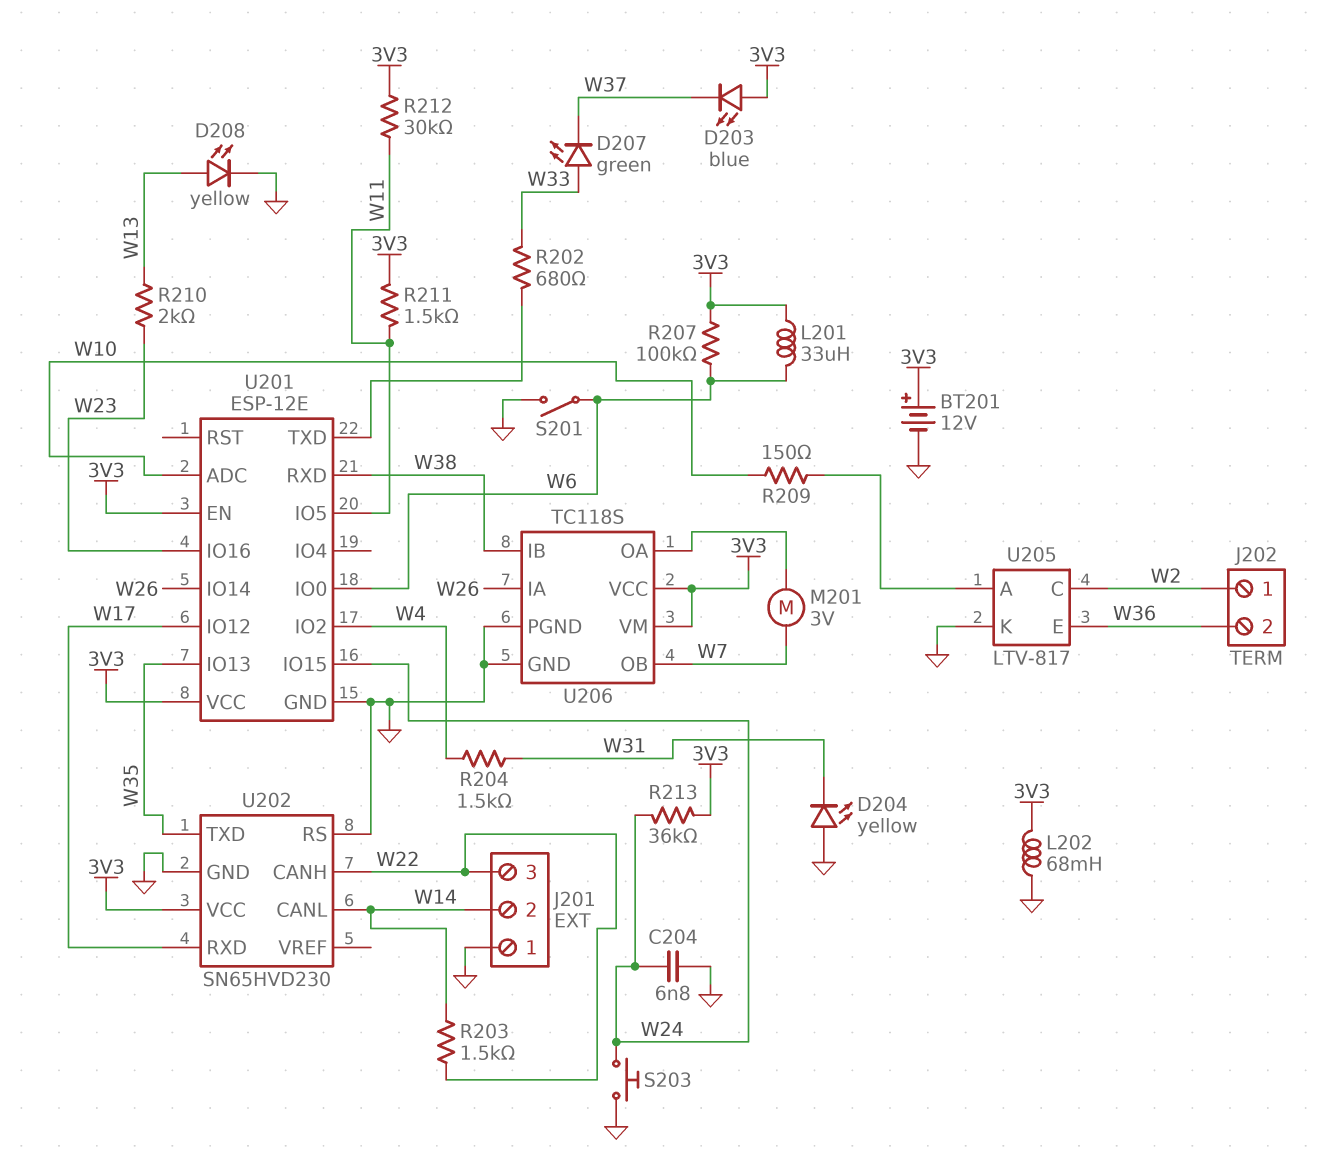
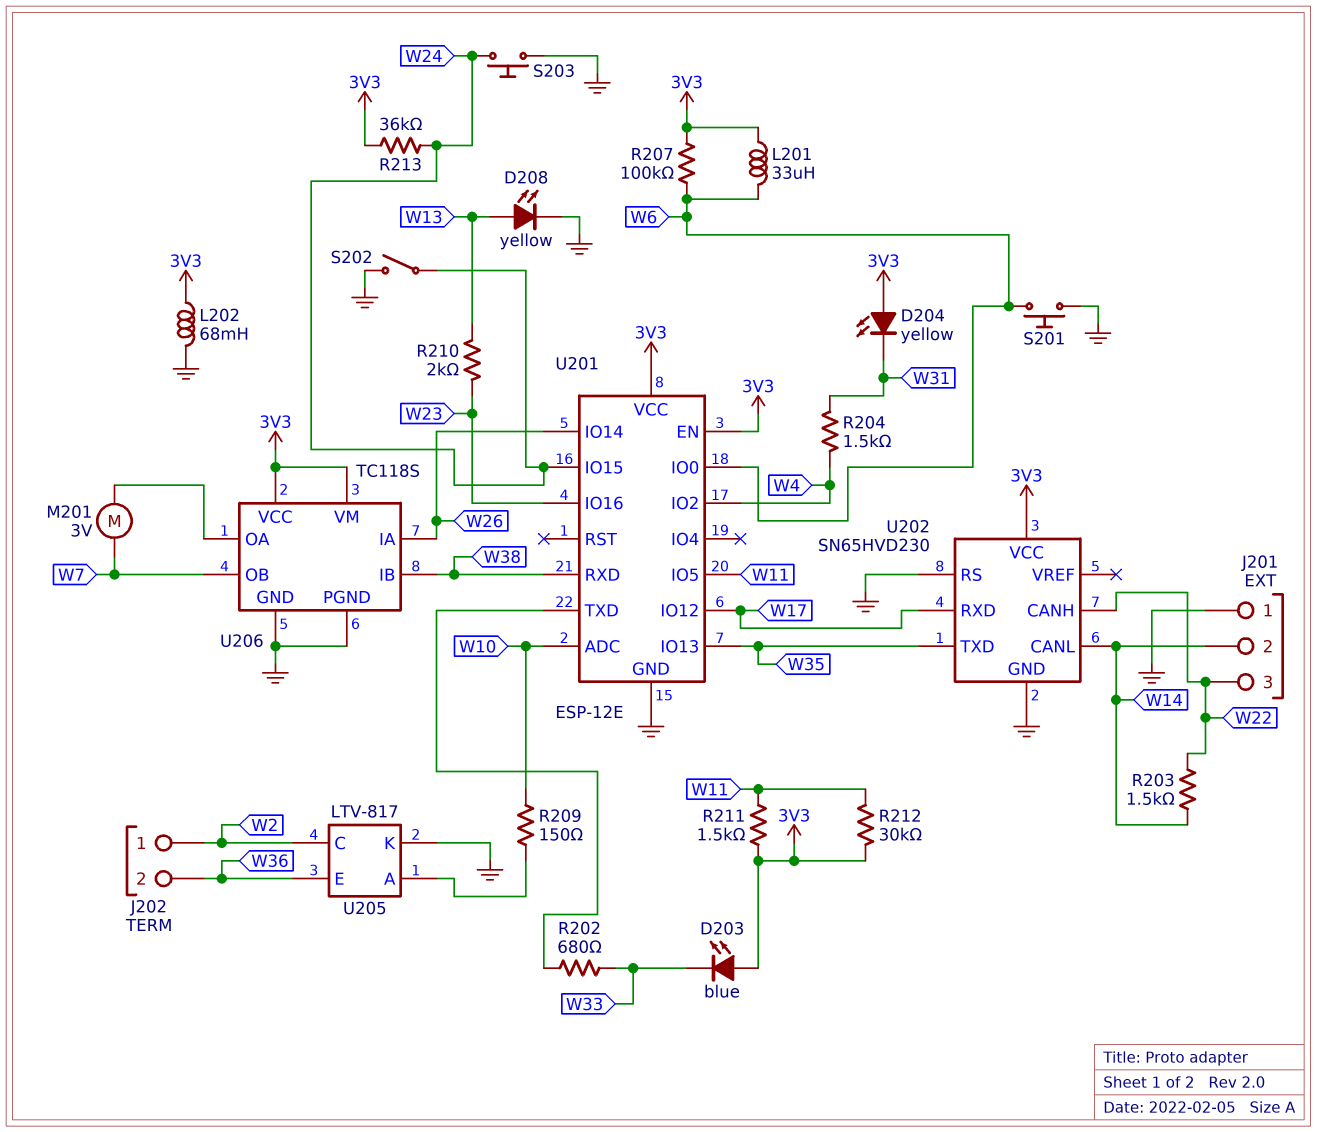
BT201: 12V (plus 3V3, minus GND) -> none
C204: 6.8nF (GND, W24) -> none
D203: LED blue (A 3V3, K W37) -> LED blue (A 3V3, K W33)
D204: LED yellow (A GND, K W31) -> LED yellow (A 3V3, K W31)
D207: LED green (A W33, K W37) -> none
S201: switch (GND, W6) -> button (GND, W6)
S202: none -> switch (GND, W24)

